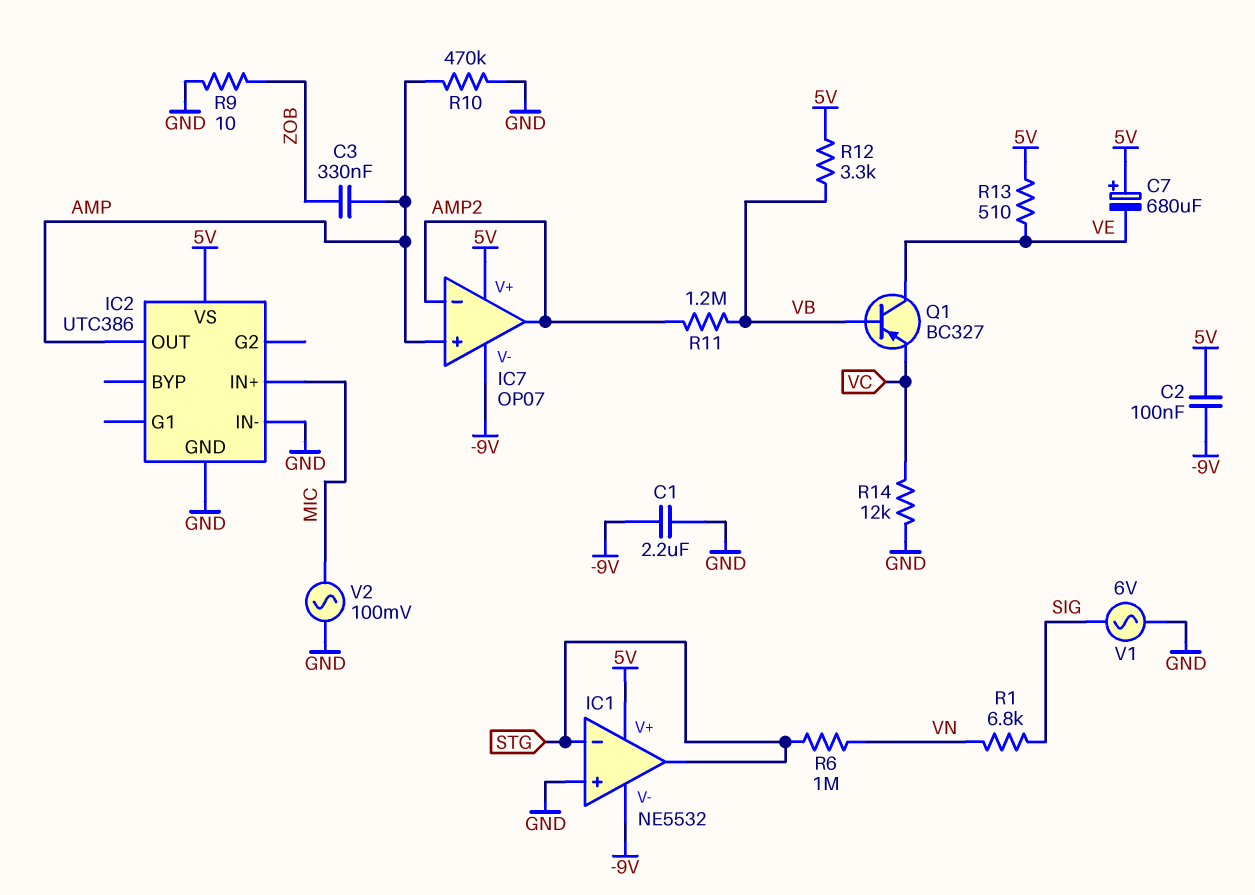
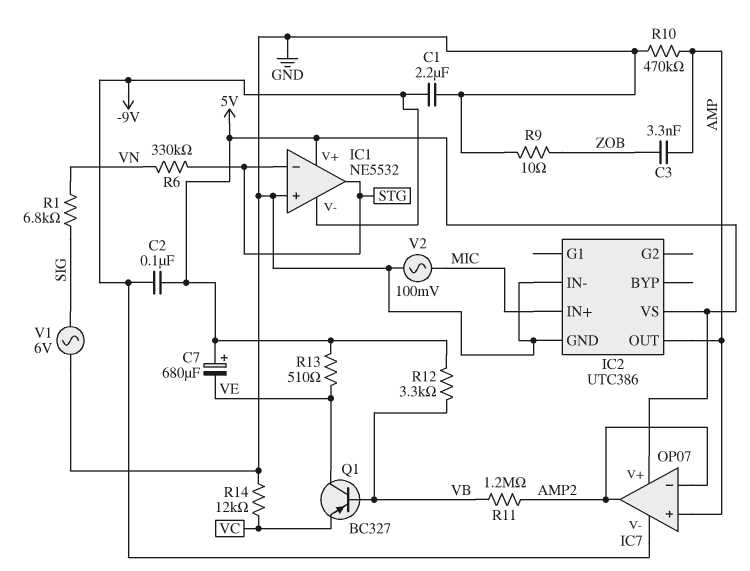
C3: 330nF (AMP, ZOB) -> 3.3nF (AMP, ZOB)
R6: 1M (STG, VN) -> 330k (STG, VN)

